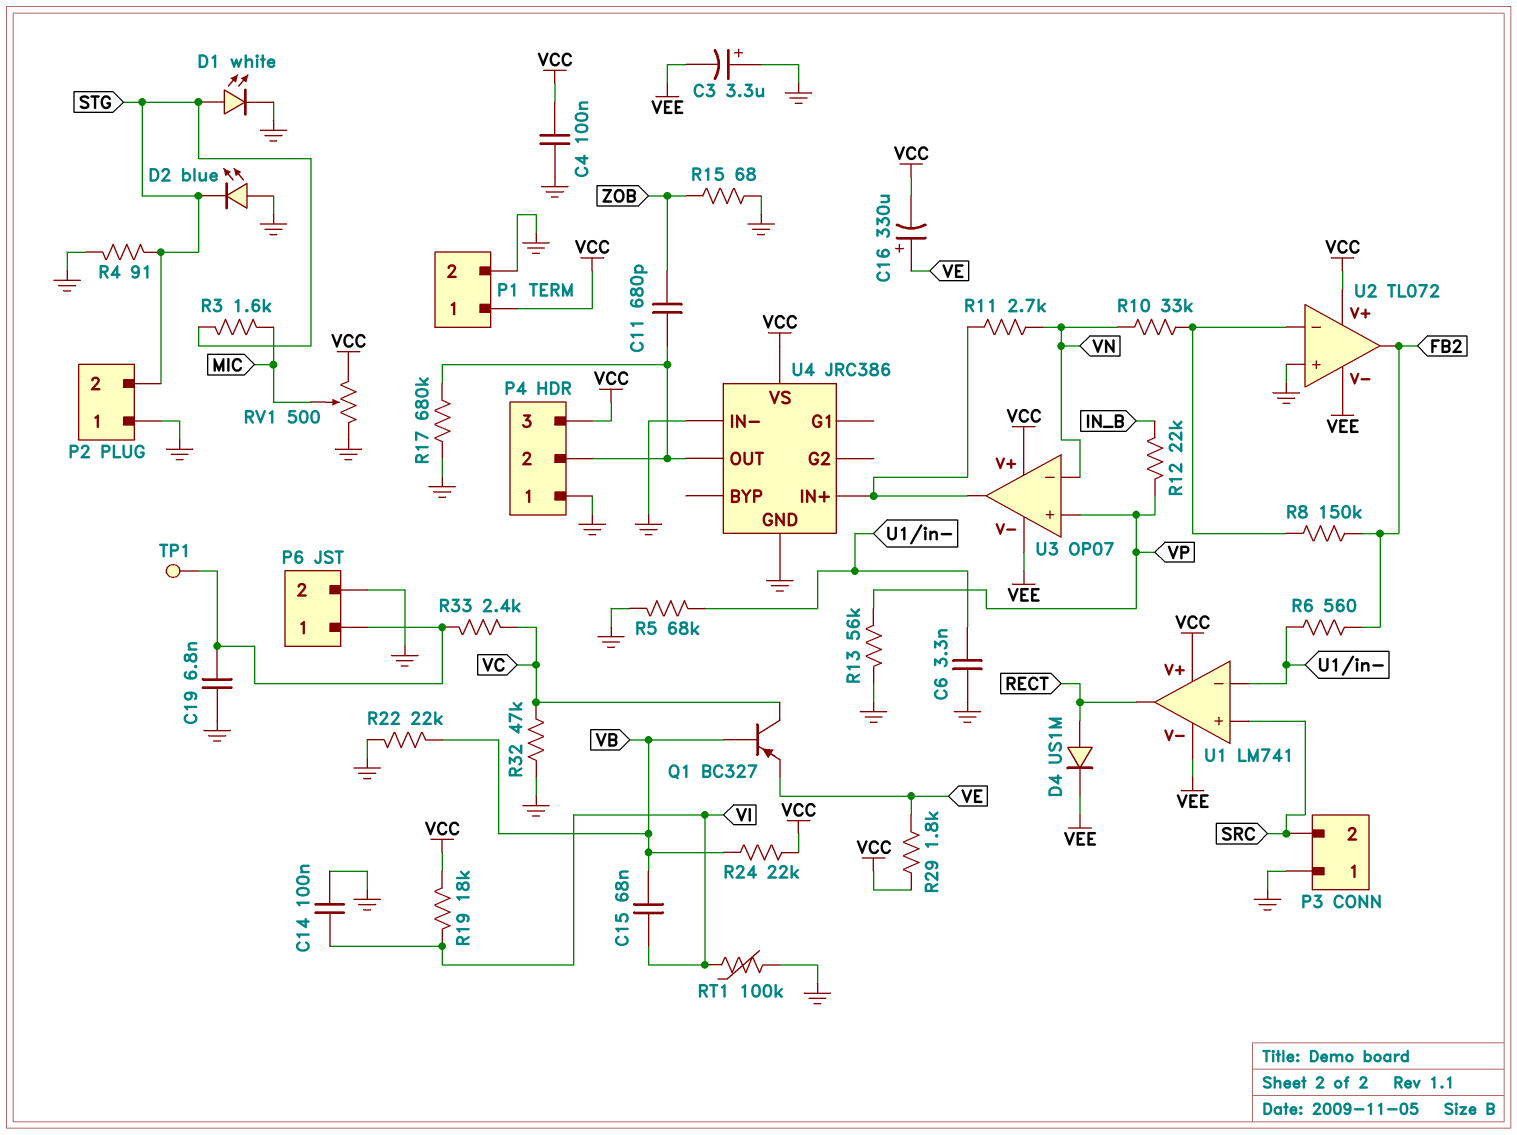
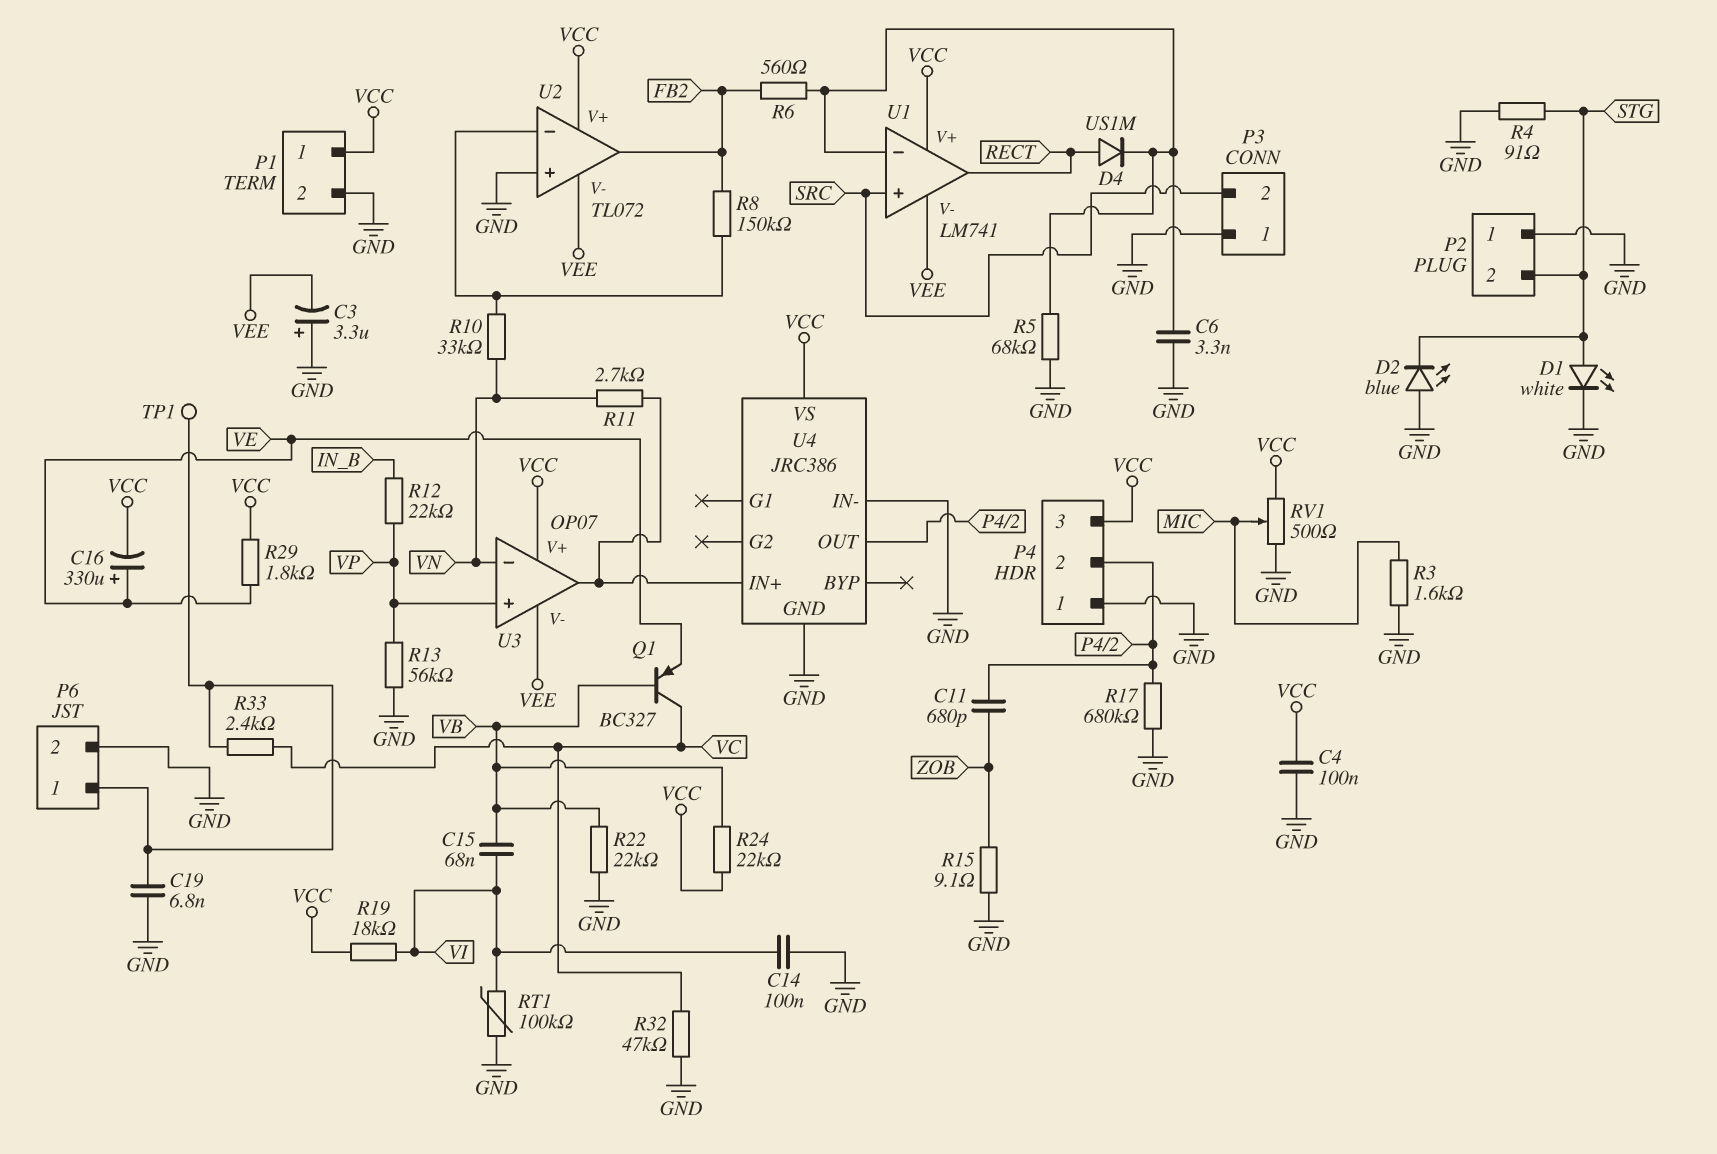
D4: diode US1M (A RECT, K VEE) -> diode US1M (A RECT, K U1/in-)
R3: 1.6k (MIC, STG) -> 1.6k (GND, MIC)
R15: 68 (GND, ZOB) -> 9.1 (GND, ZOB)

